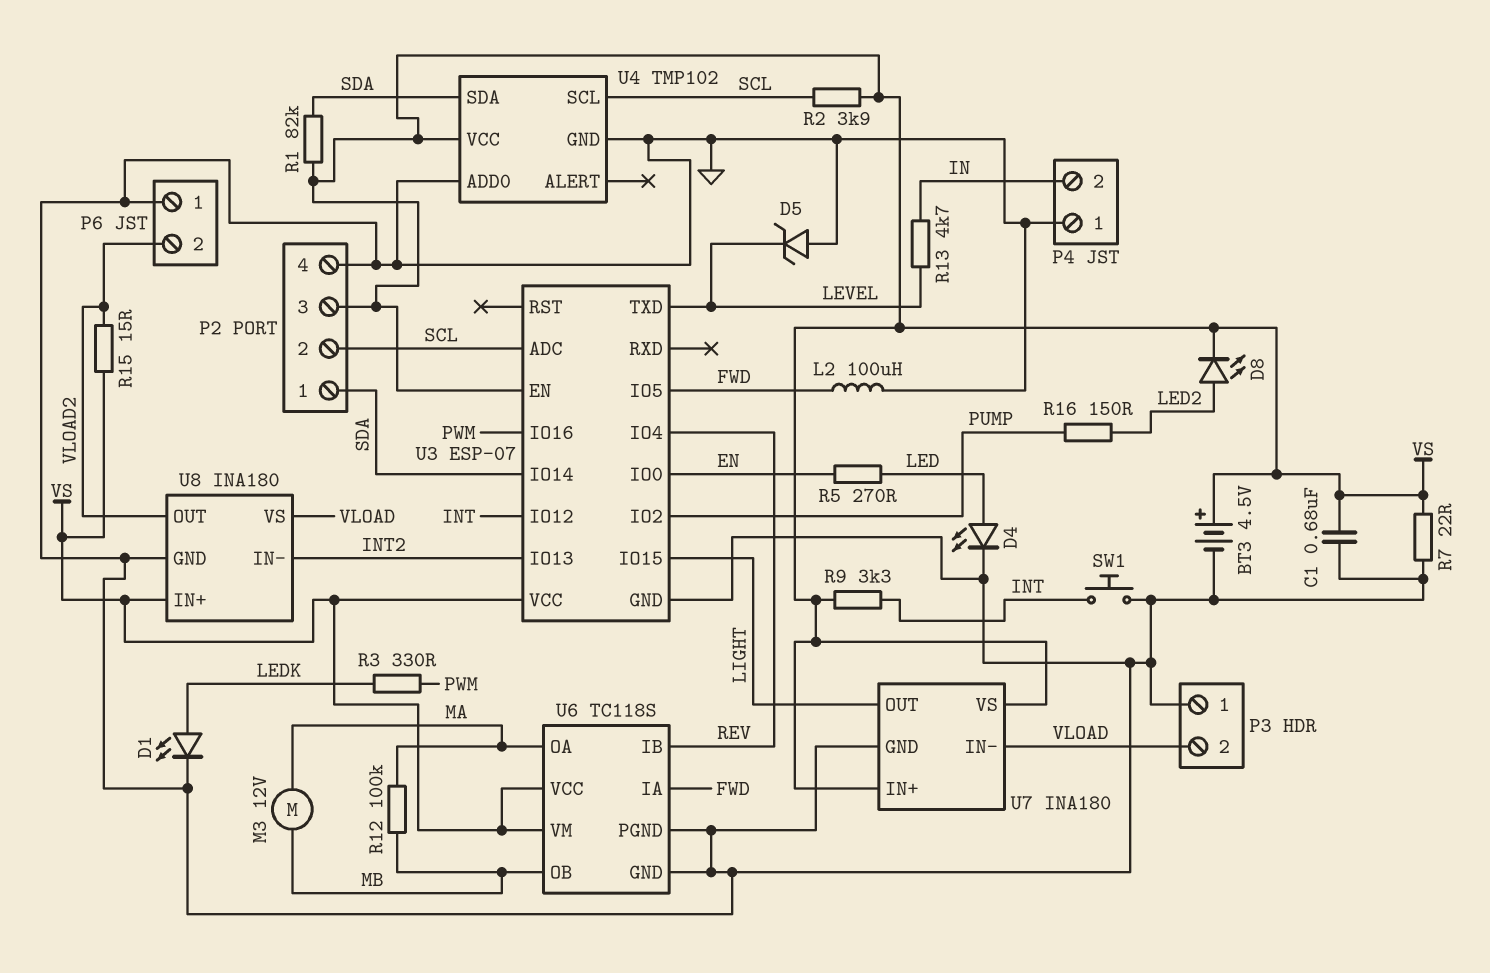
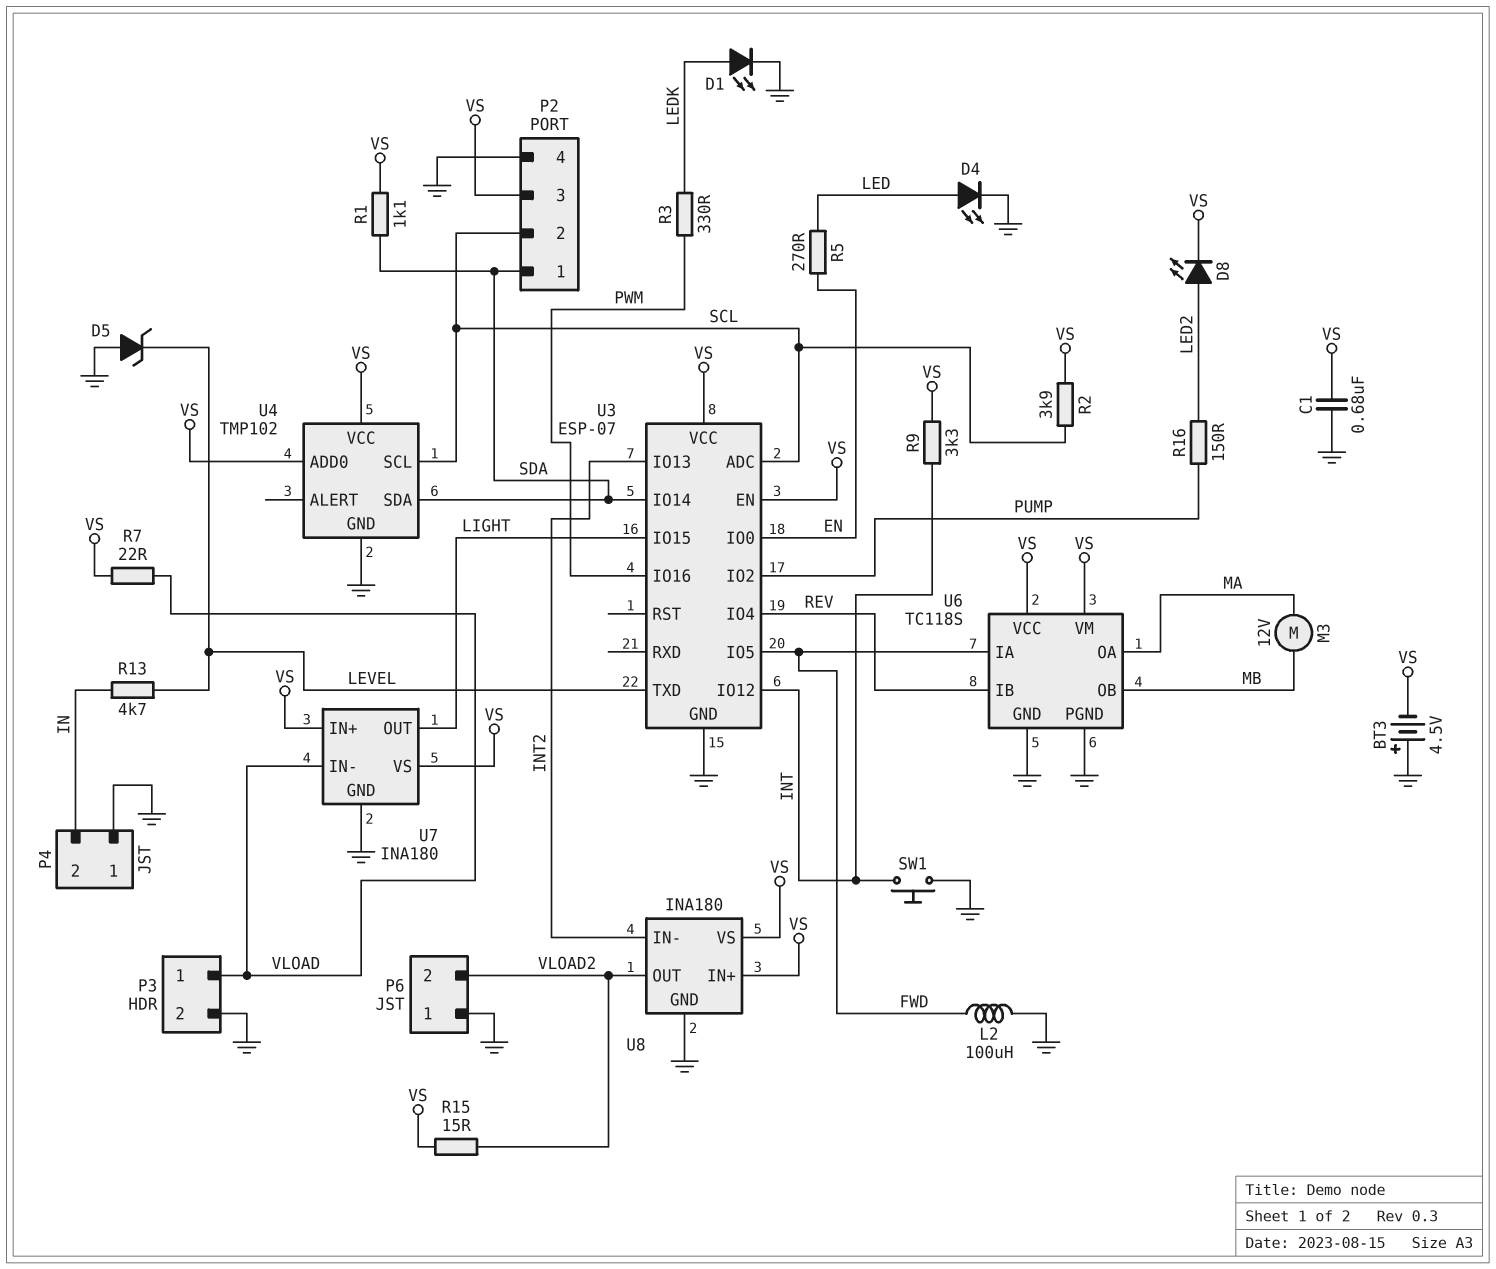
BT3: 4.5V (plus VS, minus GND) -> 4.5V (plus GND, minus VS)
P3 pin 1: GND -> VLOAD
P3 pin 2: VLOAD -> GND
R1: 82k (SDA, VS) -> 1.1k (SDA, VS)
R7: 22 (GND, VS) -> 22 (VLOAD, VS)
R12: 100k (MA, MB) -> none
U4 pin ADD0: GND -> VS
U8 pin VS: VLOAD -> VS

